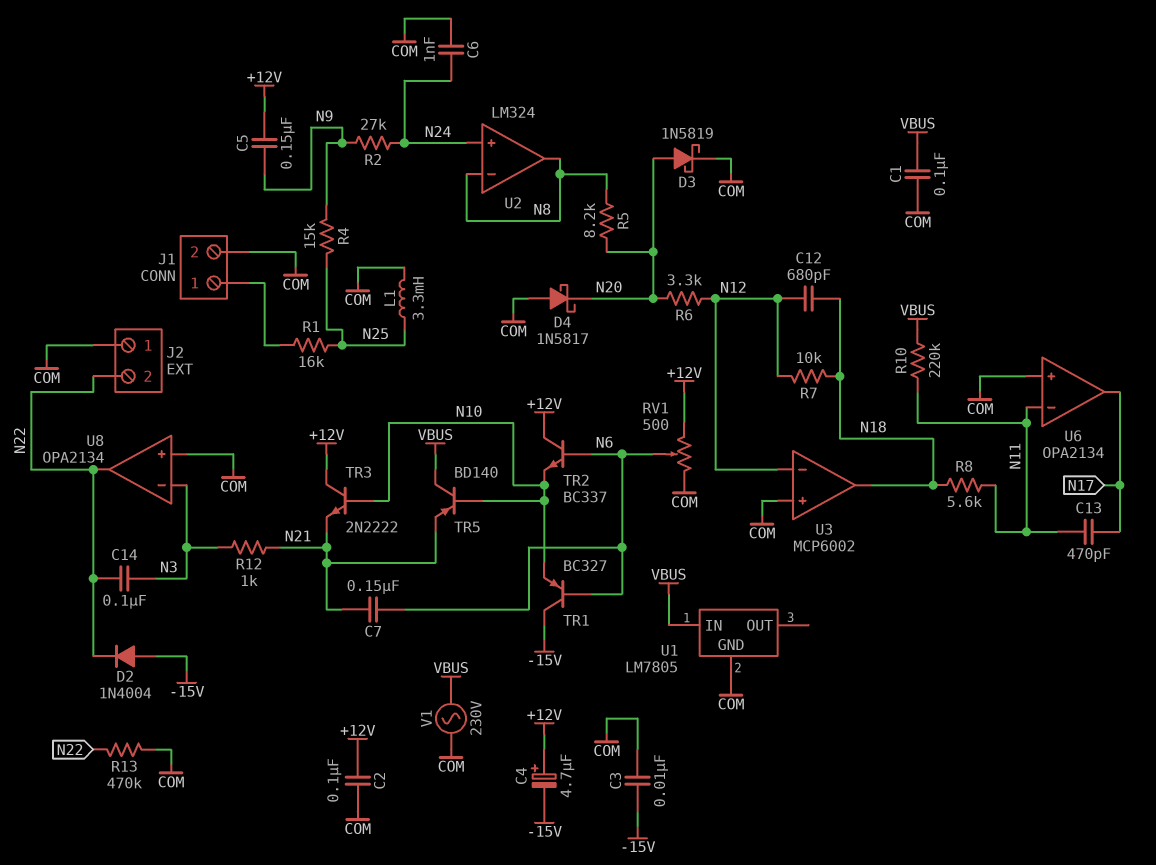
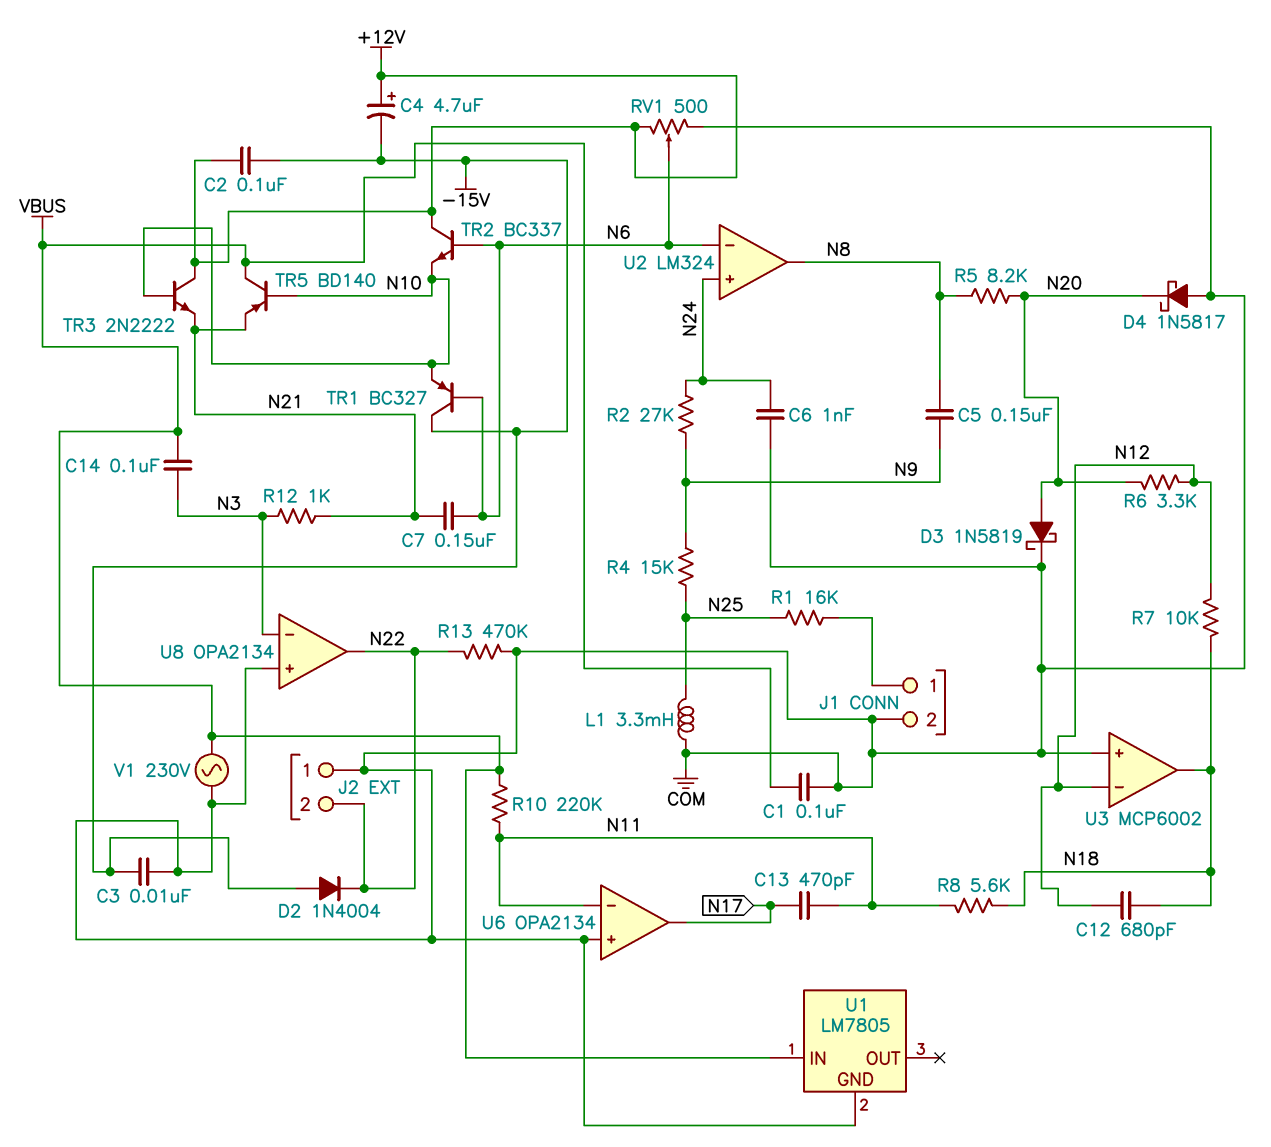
C2: 100nF (+12V, COM) -> 100nF (+12V, -15V)
C5: 150nF (+12V, N9) -> 150nF (N8, N9)
C14: 100nF (N3, N22) -> 100nF (N3, VBUS)
U2 pin in-: N8 -> N6

